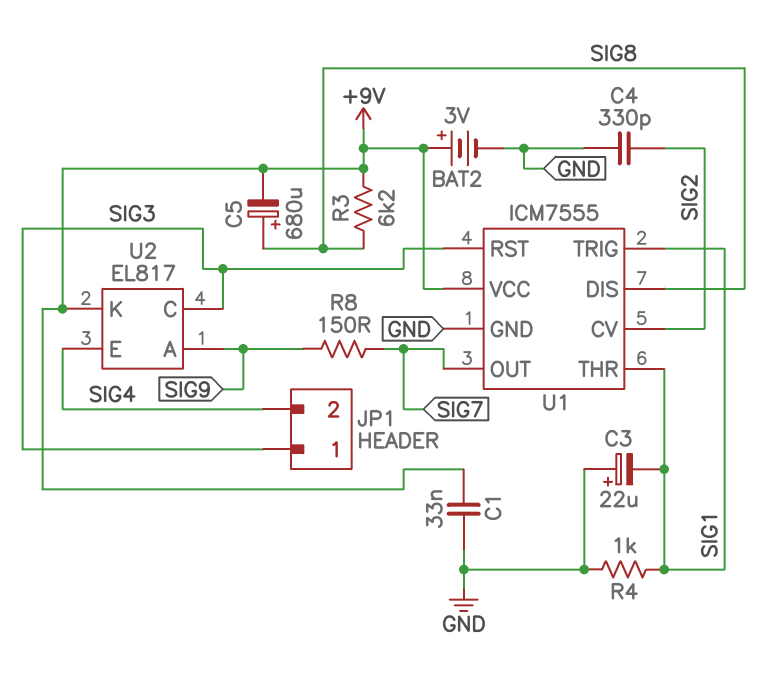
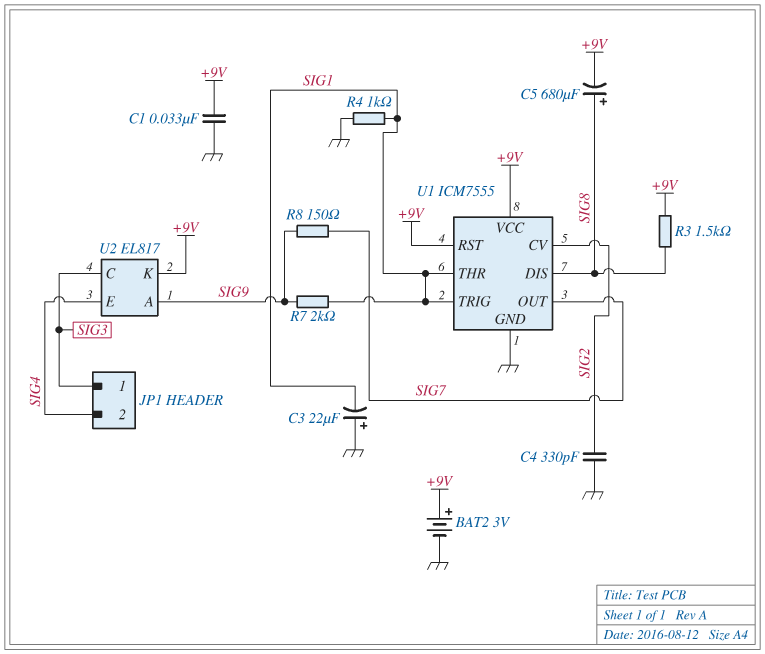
R3: 6.2k (+9V, SIG8) -> 1.5k (+9V, SIG8)
R7: none -> 2k (SIG1, SIG9)
U1 pin RST: SIG3 -> +9V

